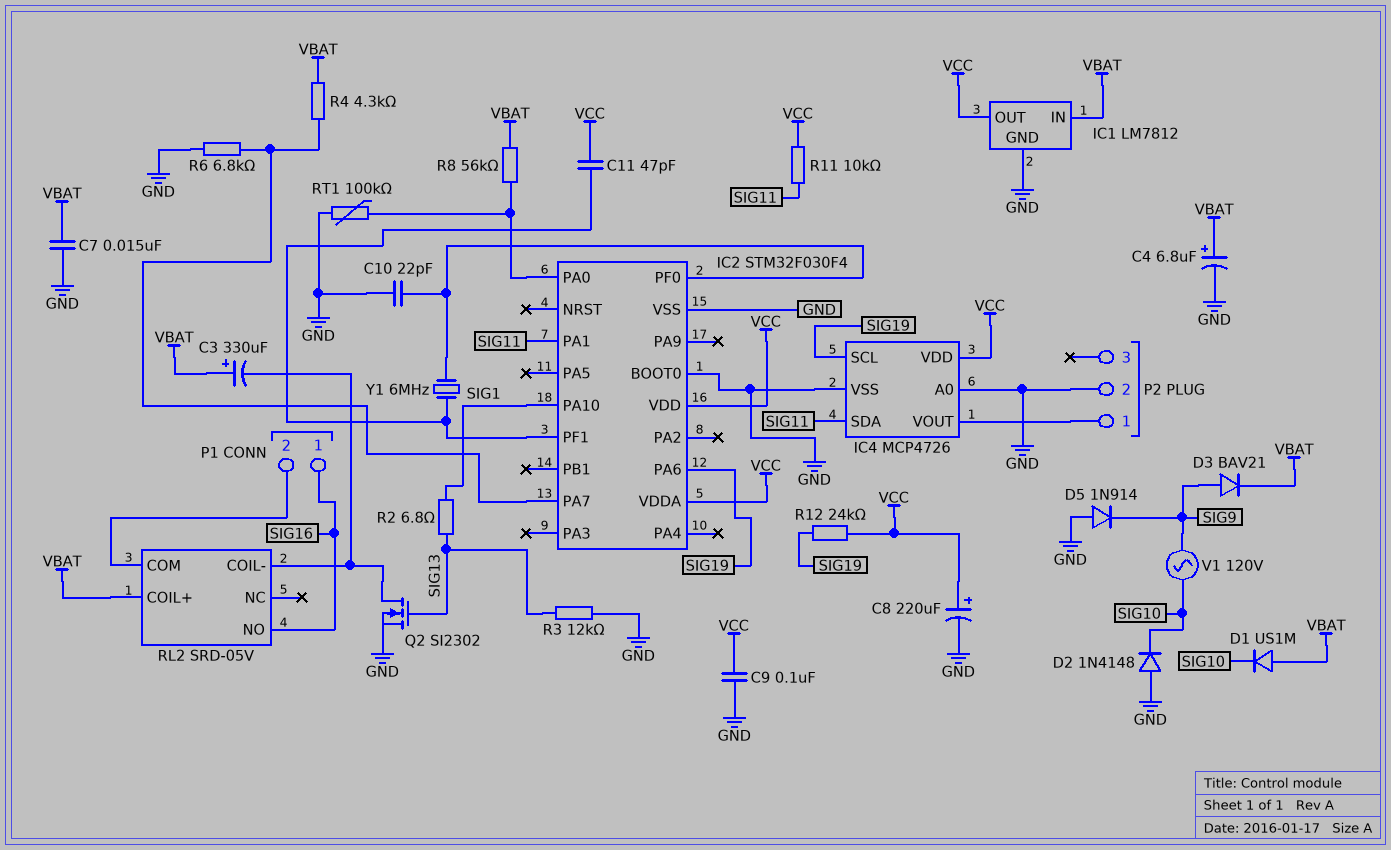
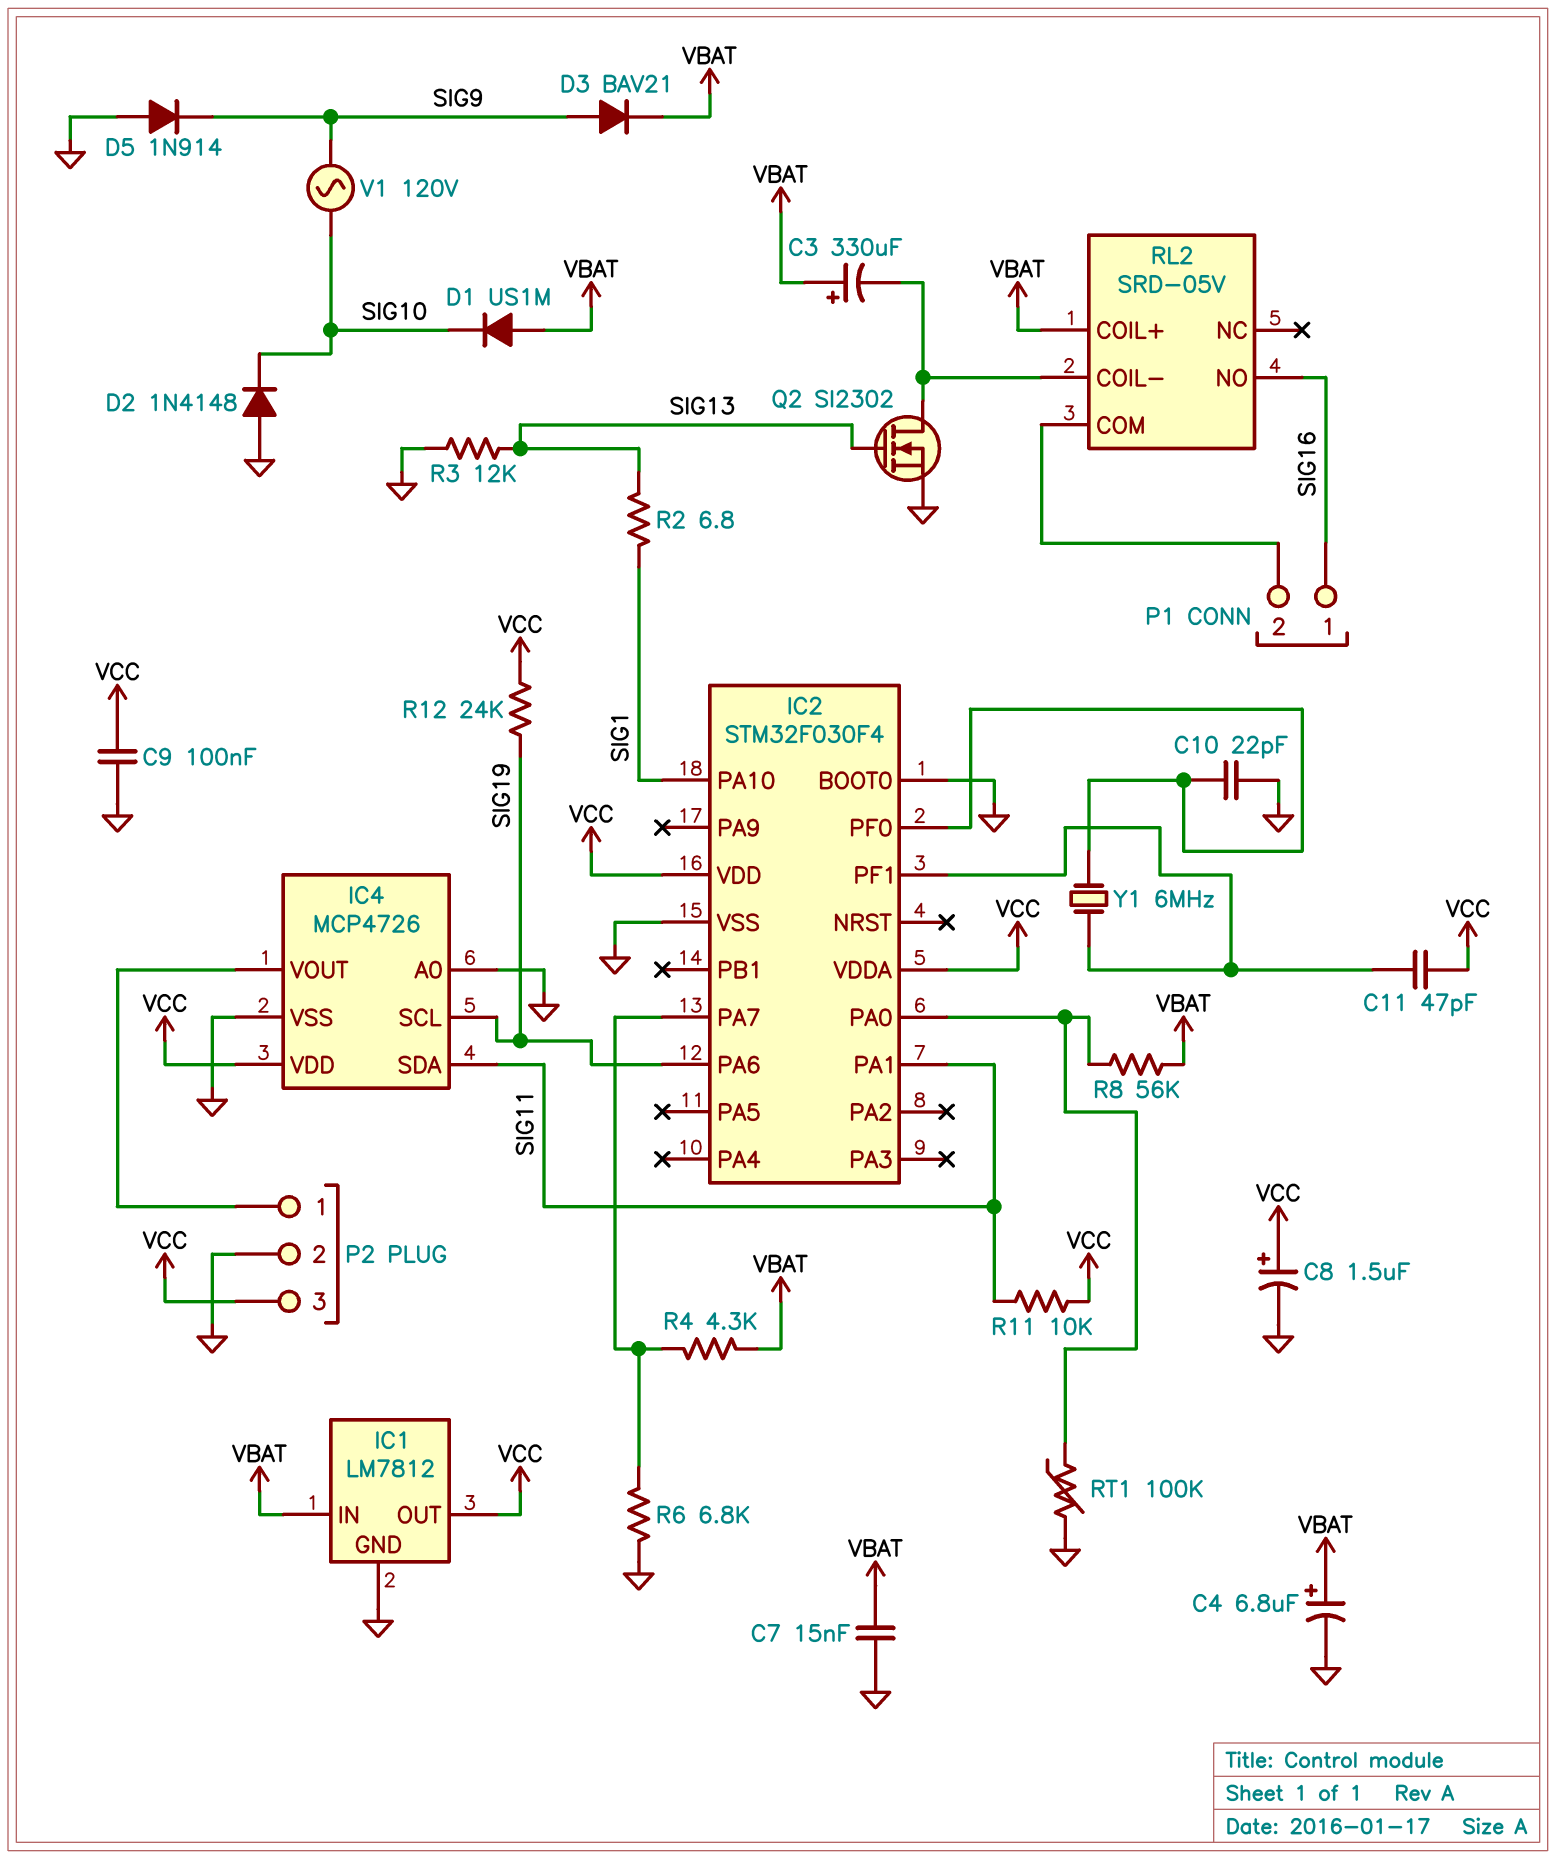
C8: 220uF (plus VCC, minus GND) -> 1.5uF (plus VCC, minus GND)
P2 pin 3: none -> VCC

